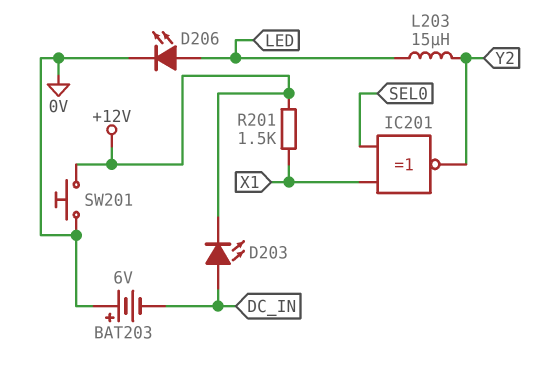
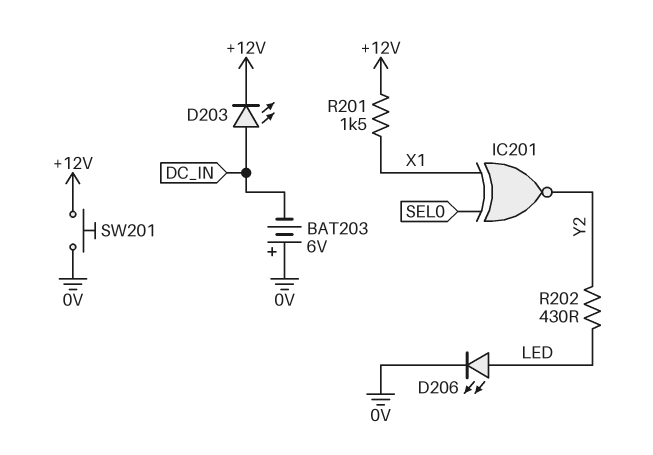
L203: 15uH (LED, Y2) -> none
R202: none -> 430 (LED, Y2)

